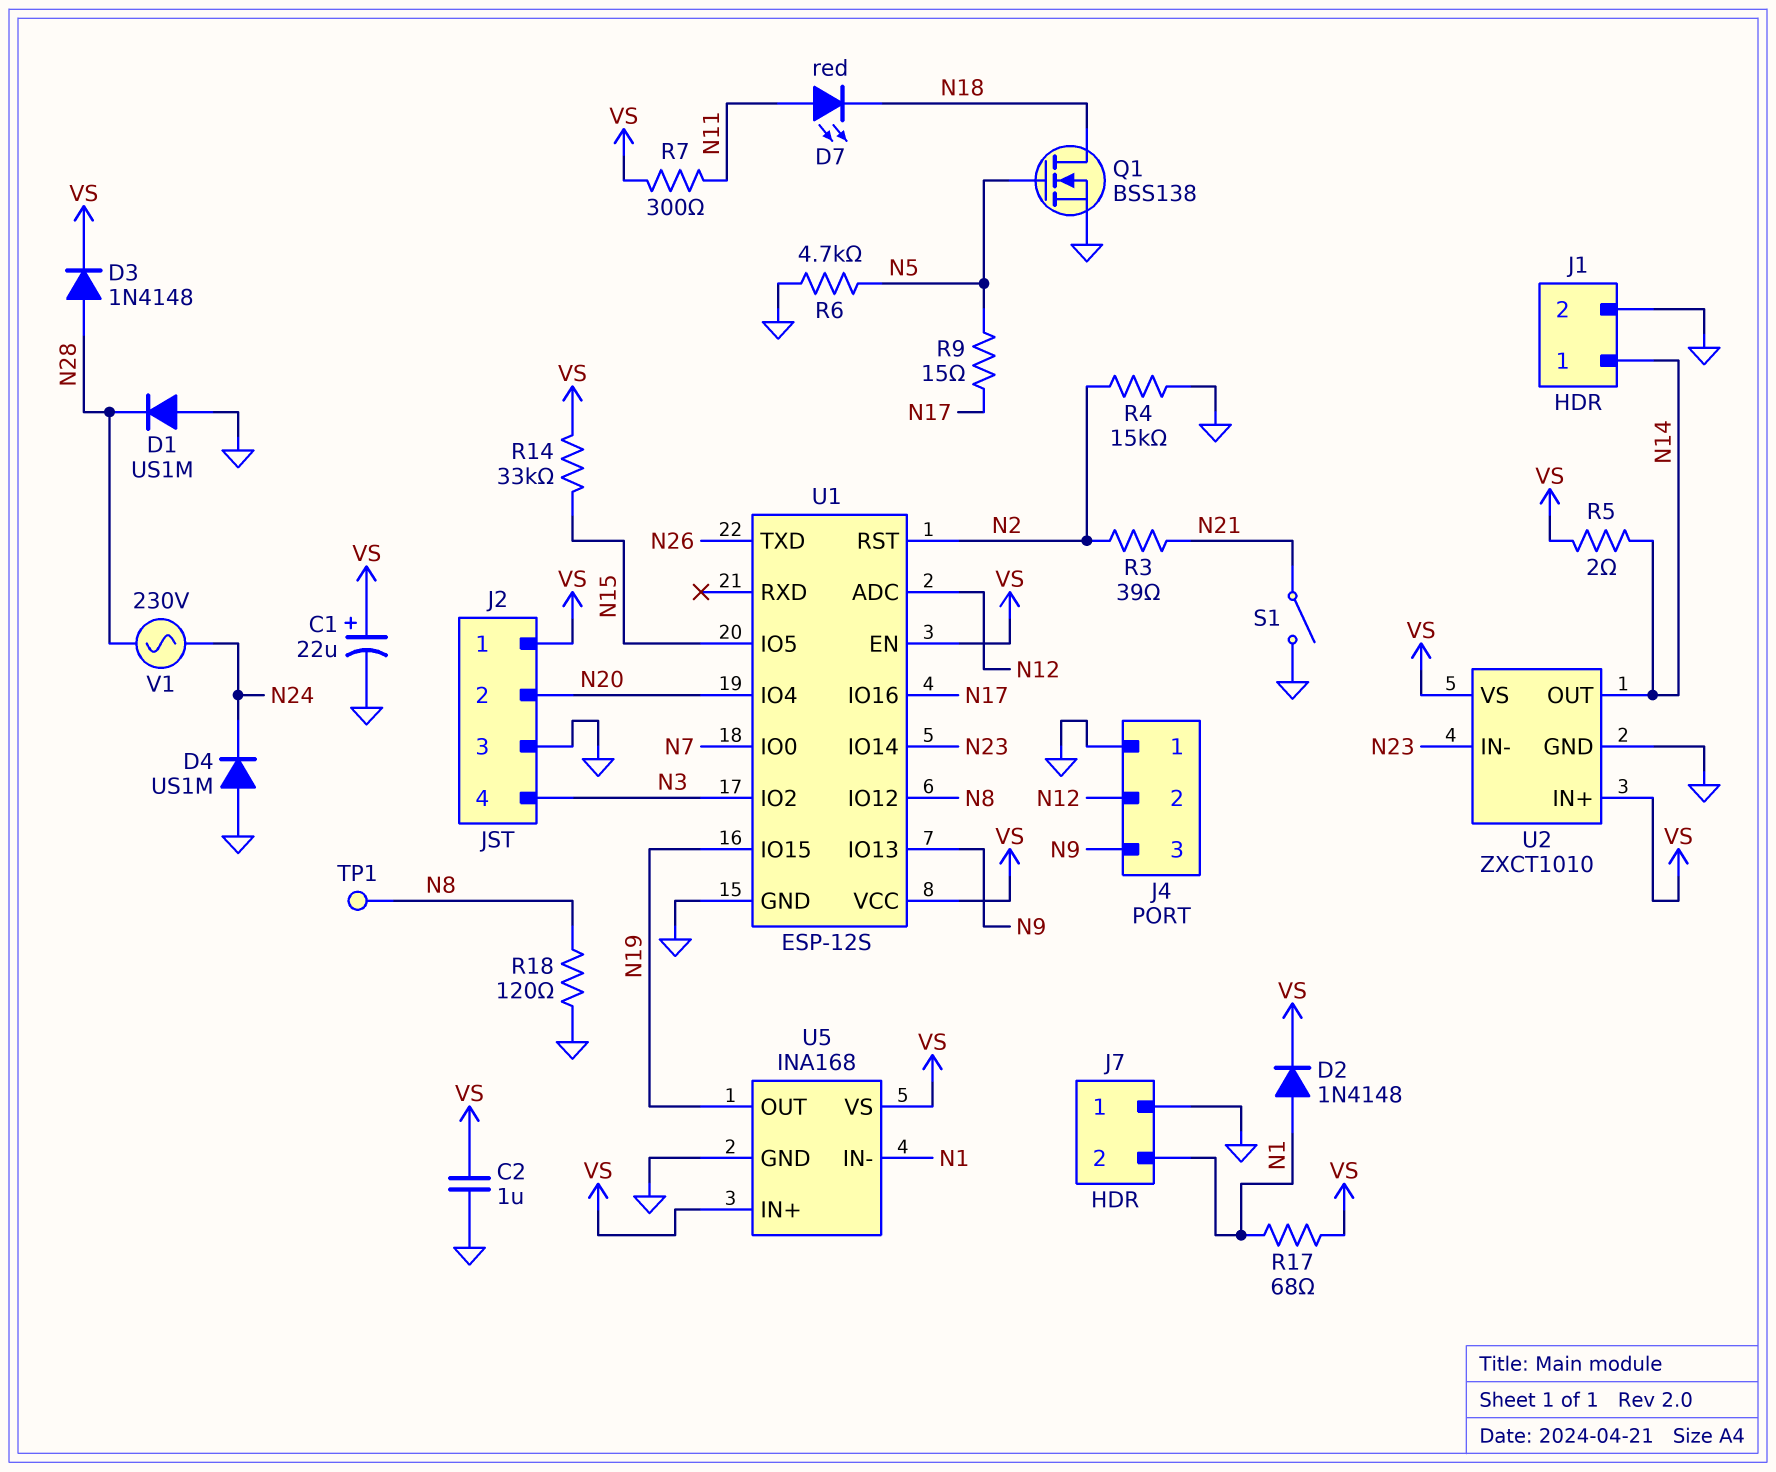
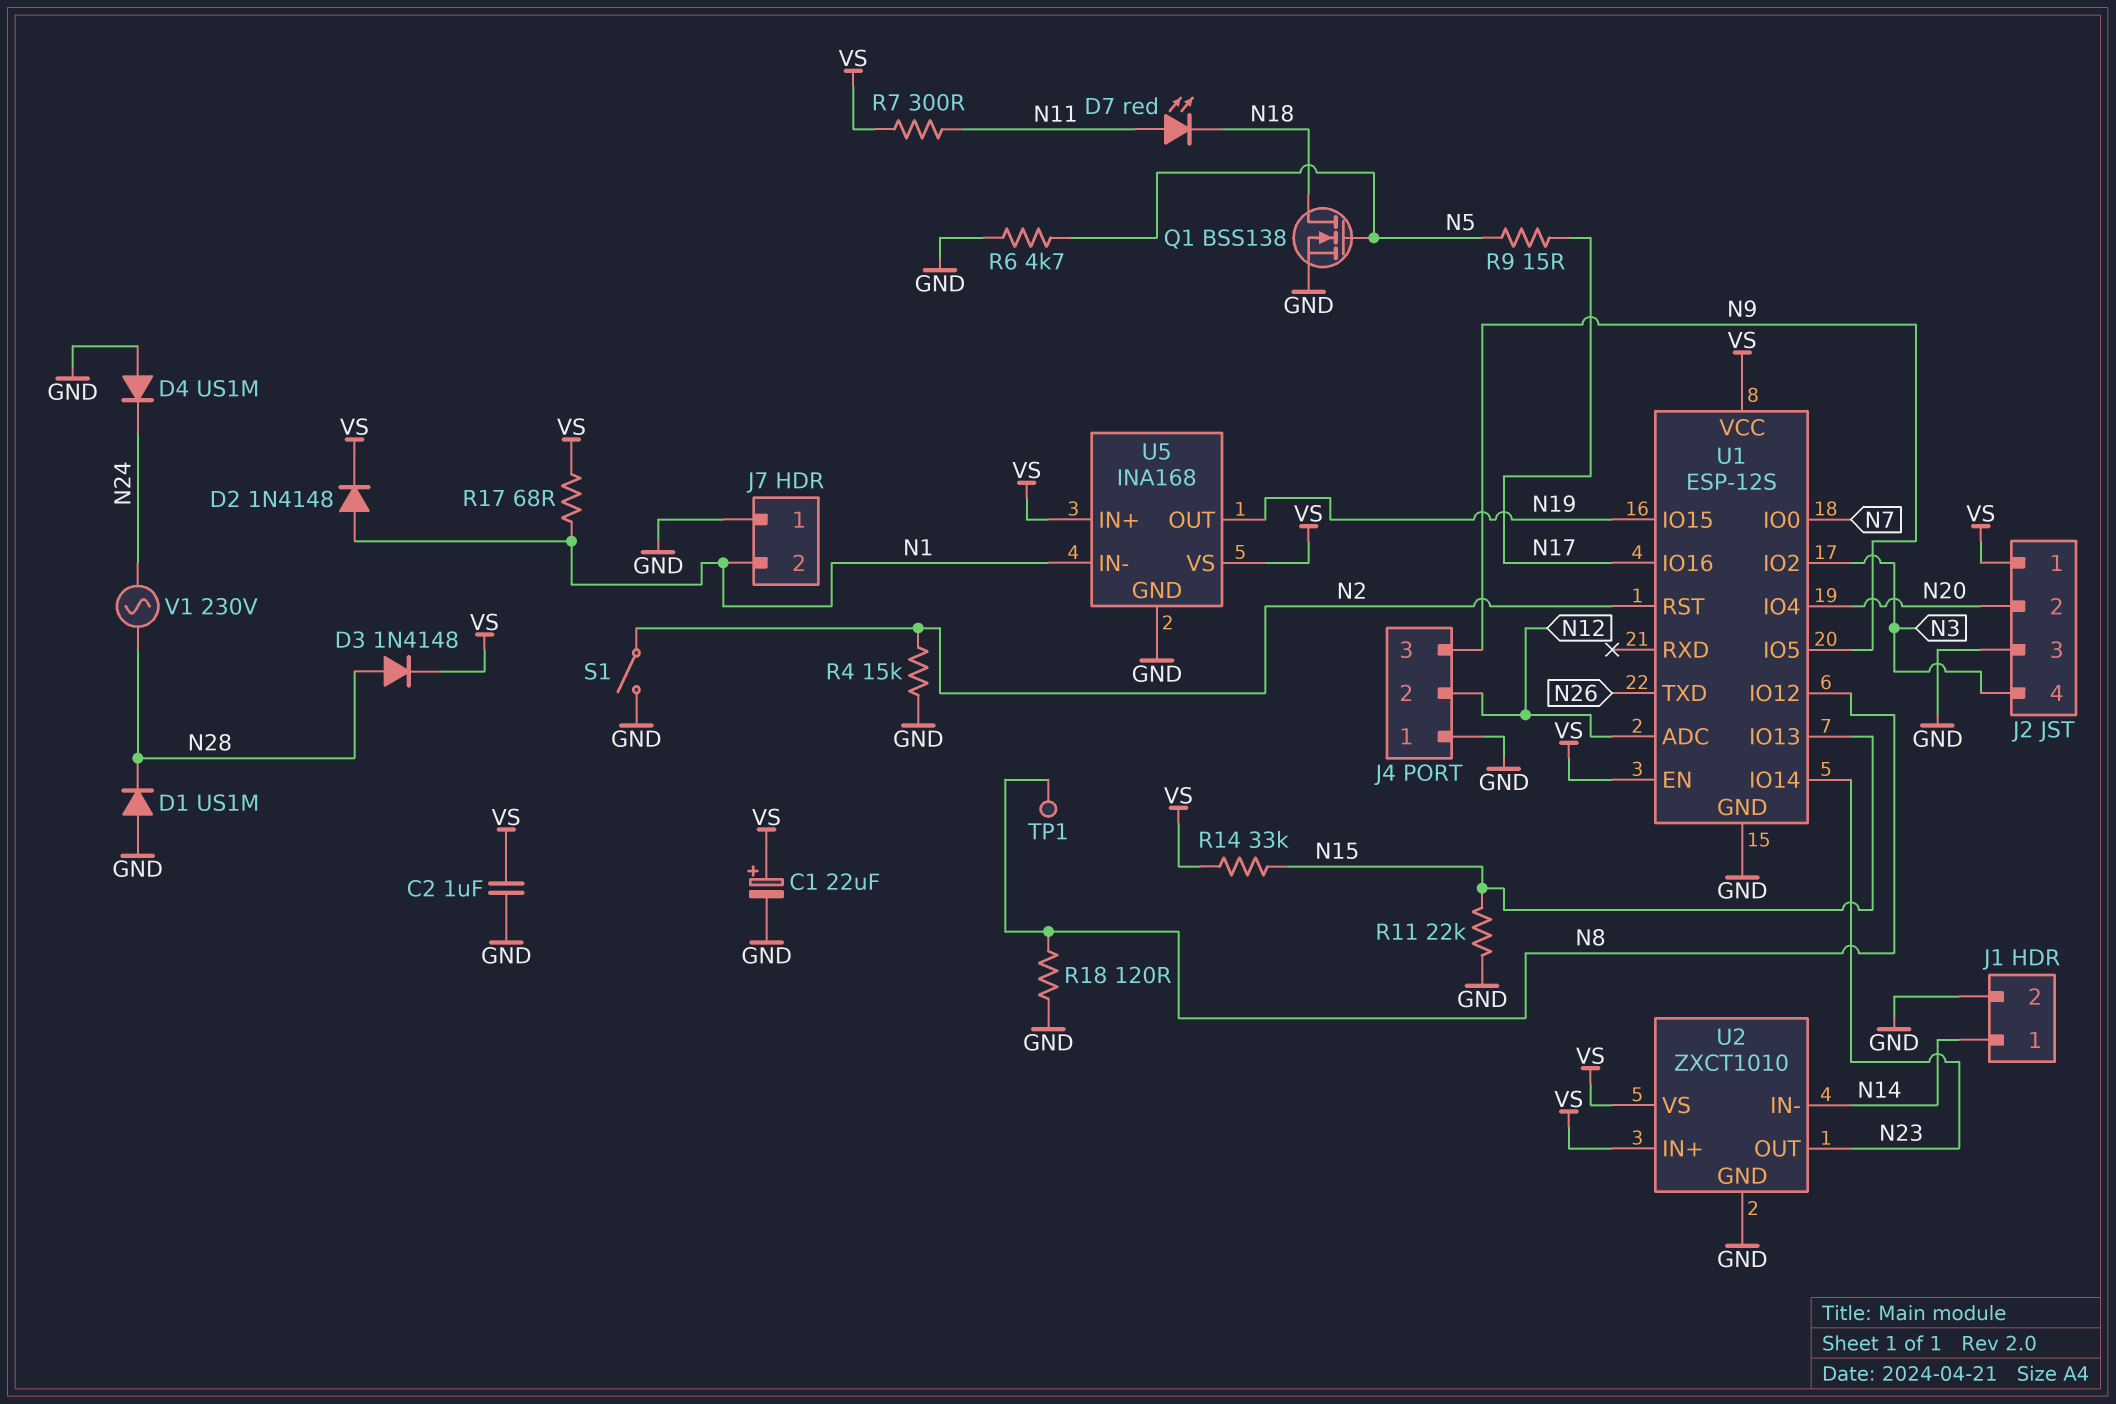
R3: 39 (N2, N21) -> none
R5: 2 (N14, VS) -> none
R11: none -> 22k (GND, N15)
S1: switch (GND, N21) -> switch (GND, N2)
U1 pin IO5: N15 -> N9
U1 pin IO13: N9 -> N15
U2 pin IN-: N23 -> N14
U2 pin OUT: N14 -> N23

